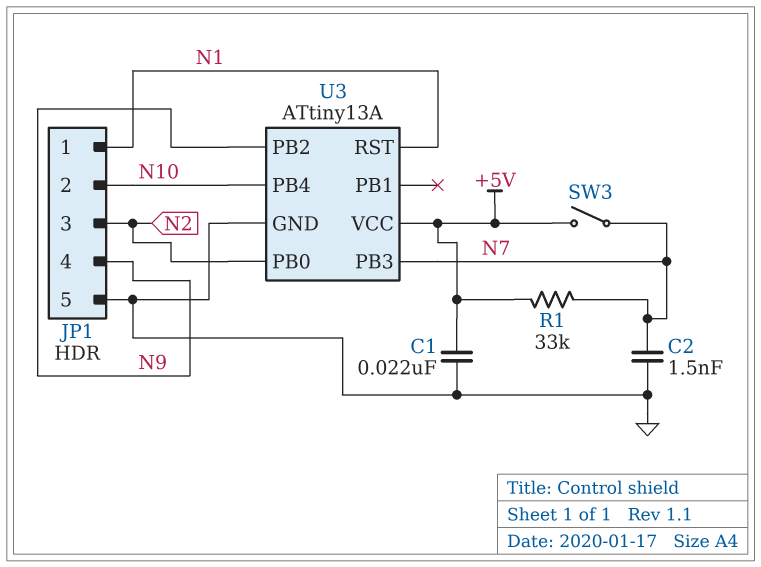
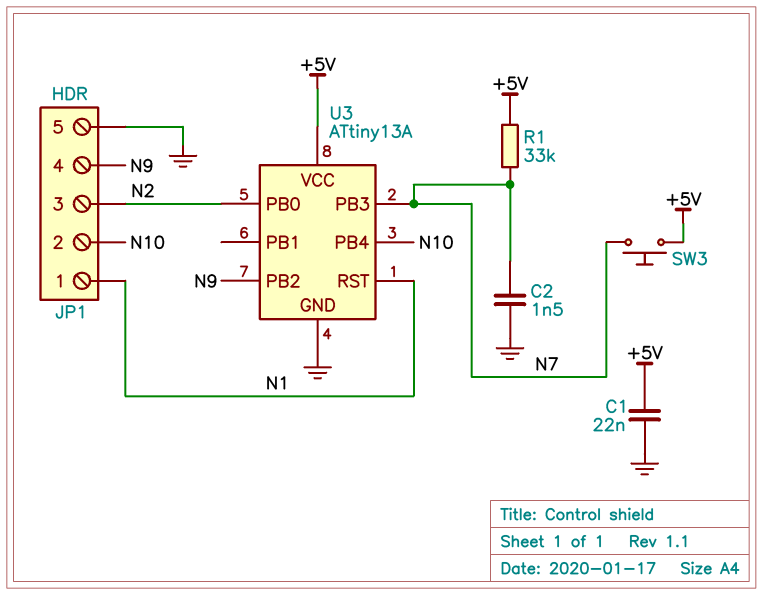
SW3: switch (+5V, N7) -> button (+5V, N7)

